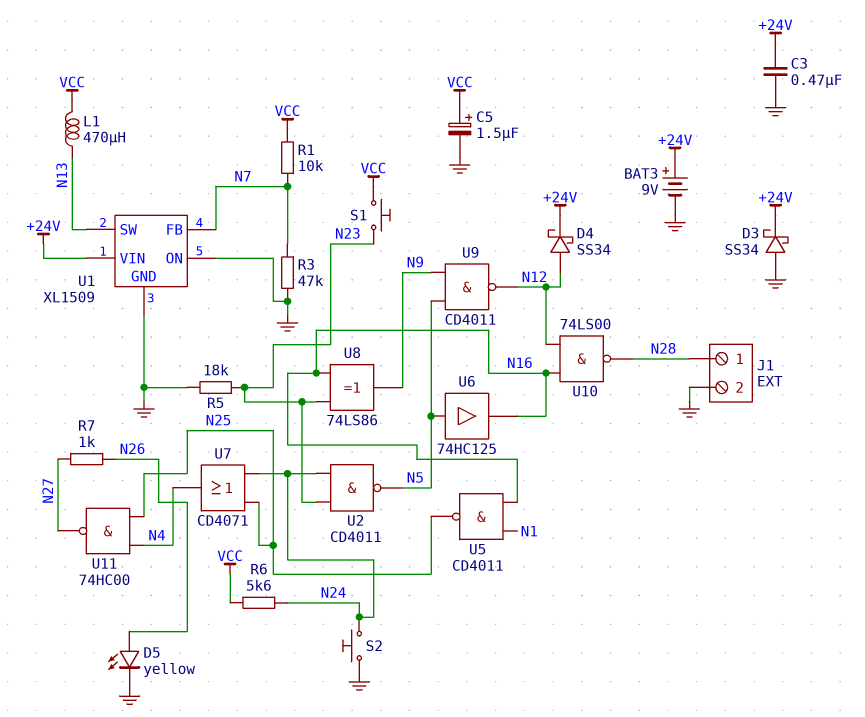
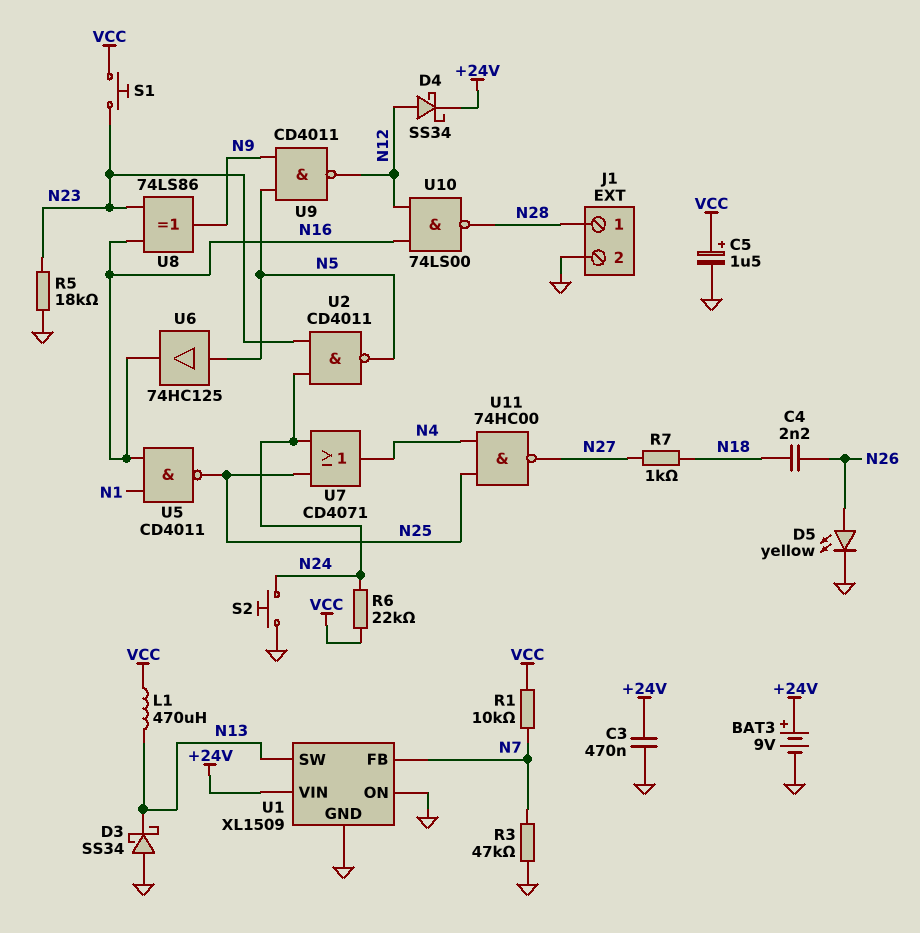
C4: none -> 2.2nF (N18, N26)
D3: schottky SS34 (A GND, K +24V) -> schottky SS34 (A GND, K N13)
R6: 5.6k (N24, VCC) -> 22k (N24, VCC)
R7: 1k (N26, N27) -> 1k (N18, N27)

